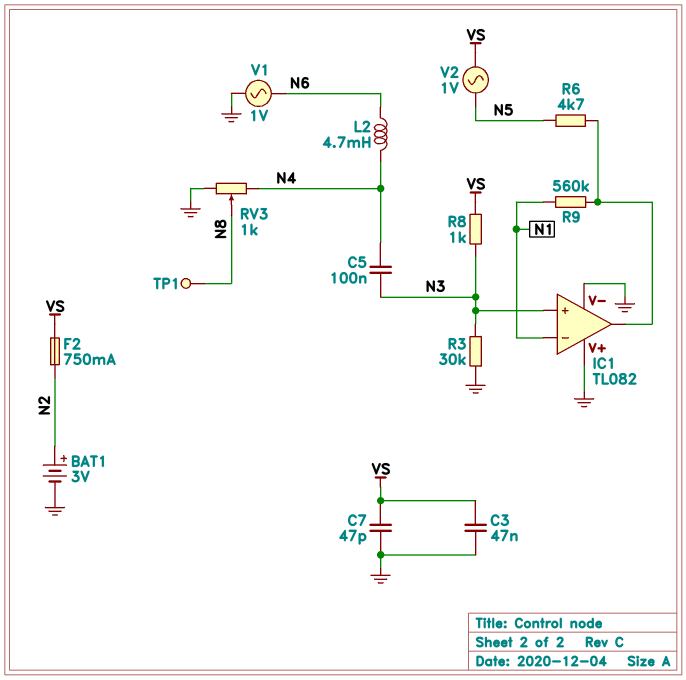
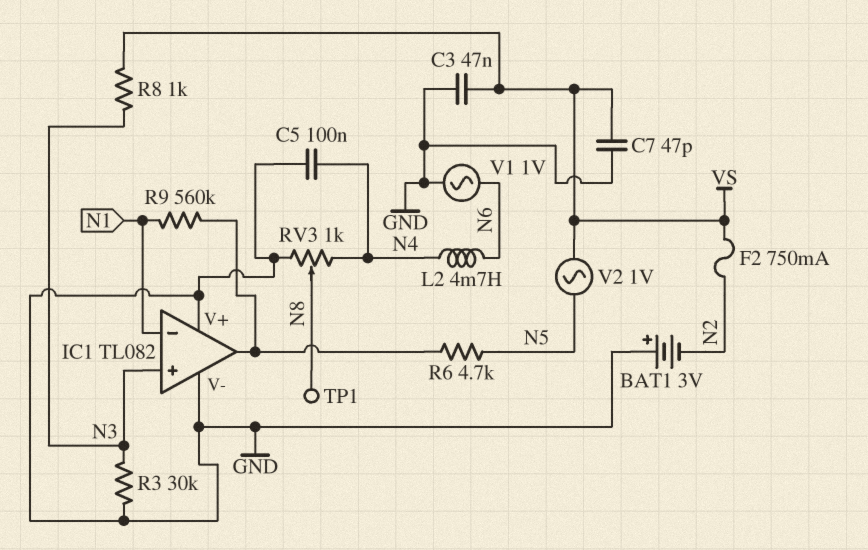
BAT1: 3V (plus N2, minus GND) -> 3V (plus GND, minus N2)
C5: 100nF (N3, N4) -> 100nF (GND, N4)

